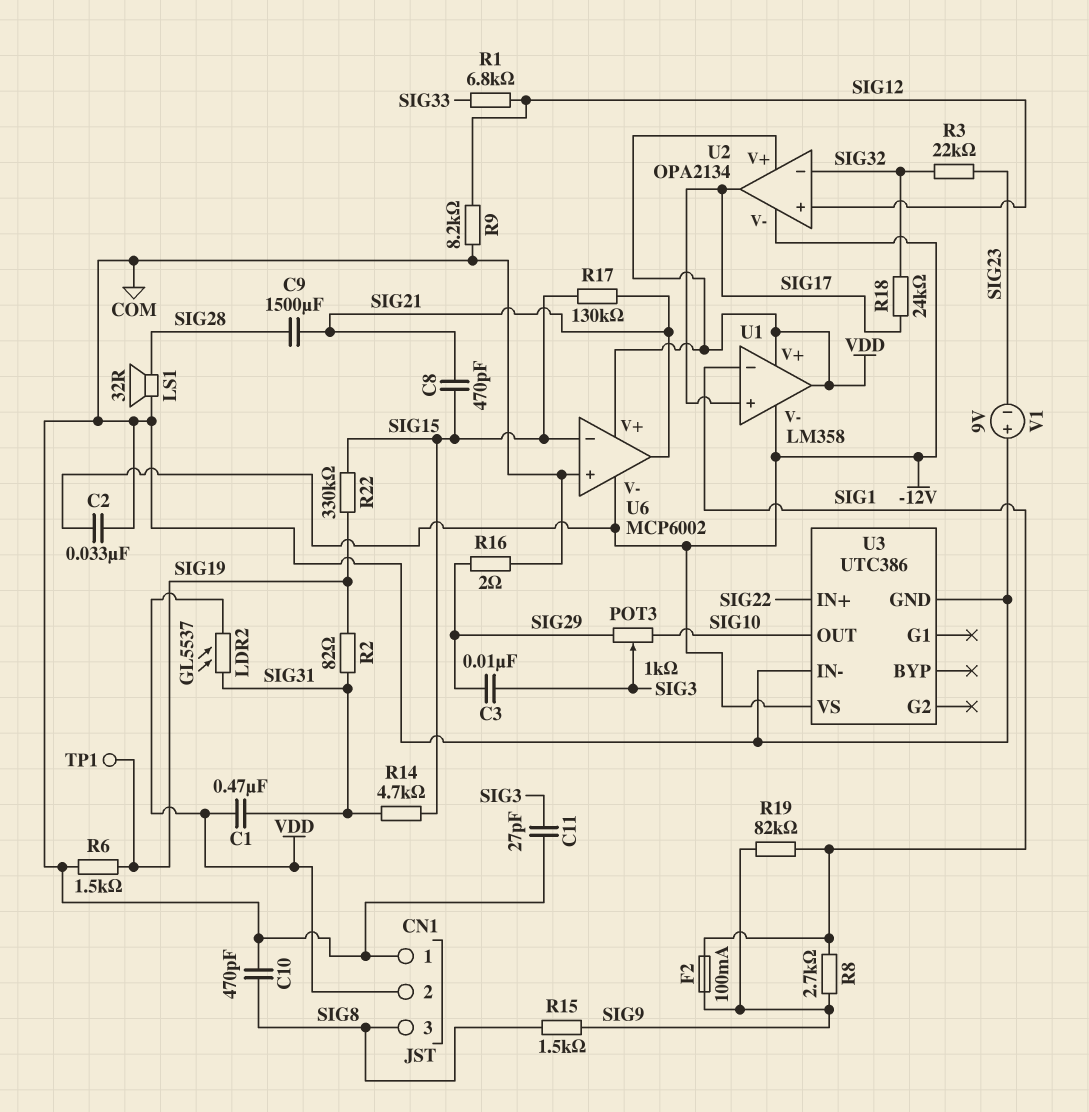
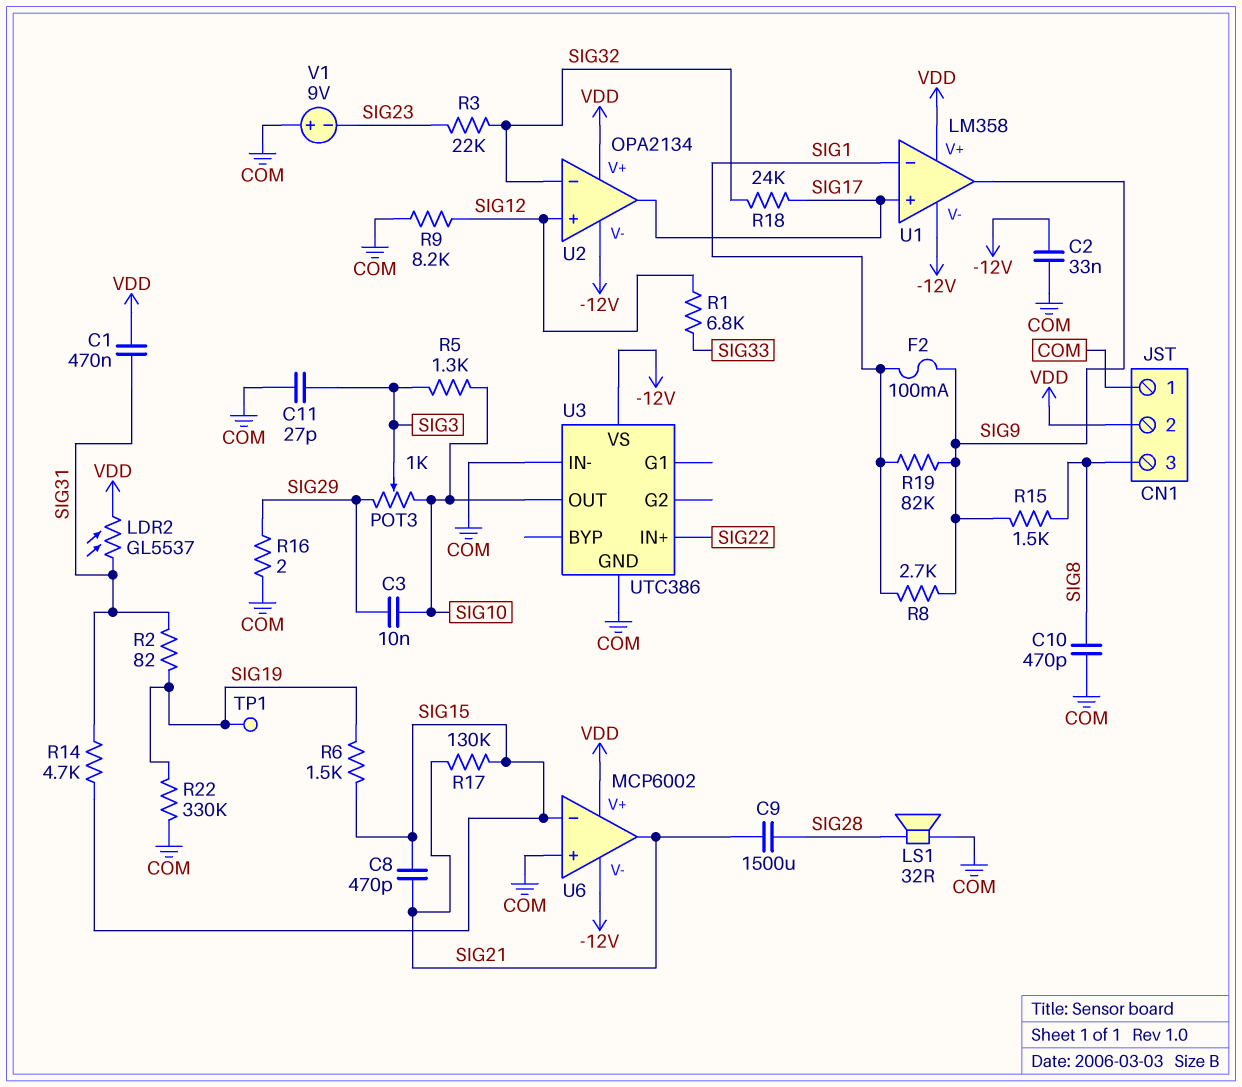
C3: 10nF (SIG3, SIG29) -> 10nF (SIG10, SIG29)
R5: none -> 1.3k (SIG3, SIG10)
R6: 1.5k (COM, SIG19) -> 1.5k (SIG15, SIG19)
R22: 330k (SIG15, SIG19) -> 330k (COM, SIG19)
U1 pin out: VDD -> SIG9

